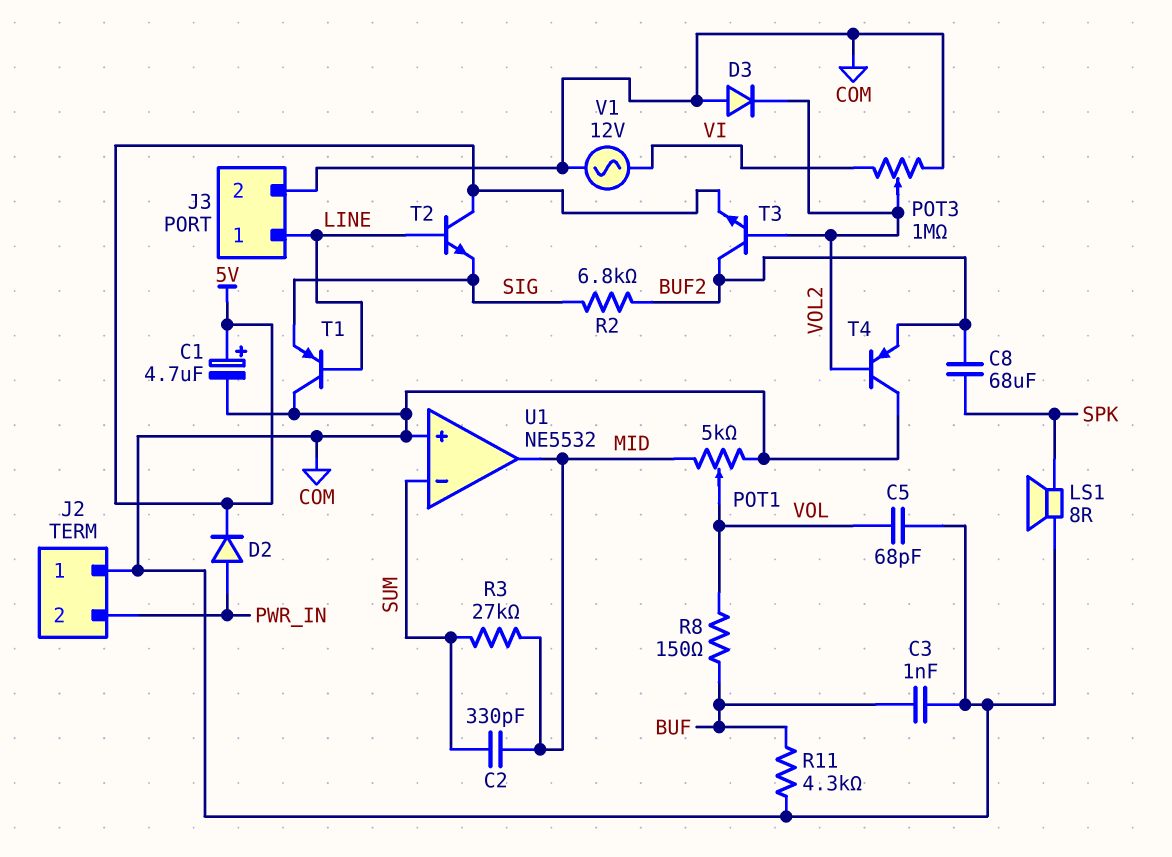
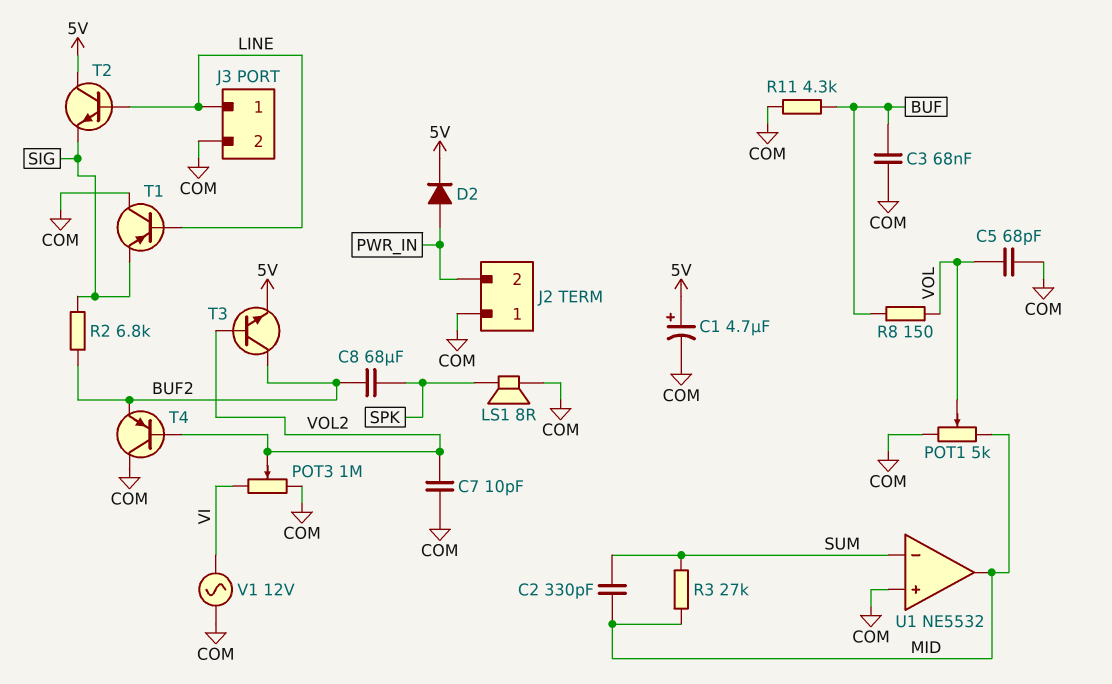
C3: 1nF (BUF, COM) -> 68nF (BUF, COM)
C7: none -> 10pF (COM, VOL2)
D3: diode (A COM, K VOL2) -> none

